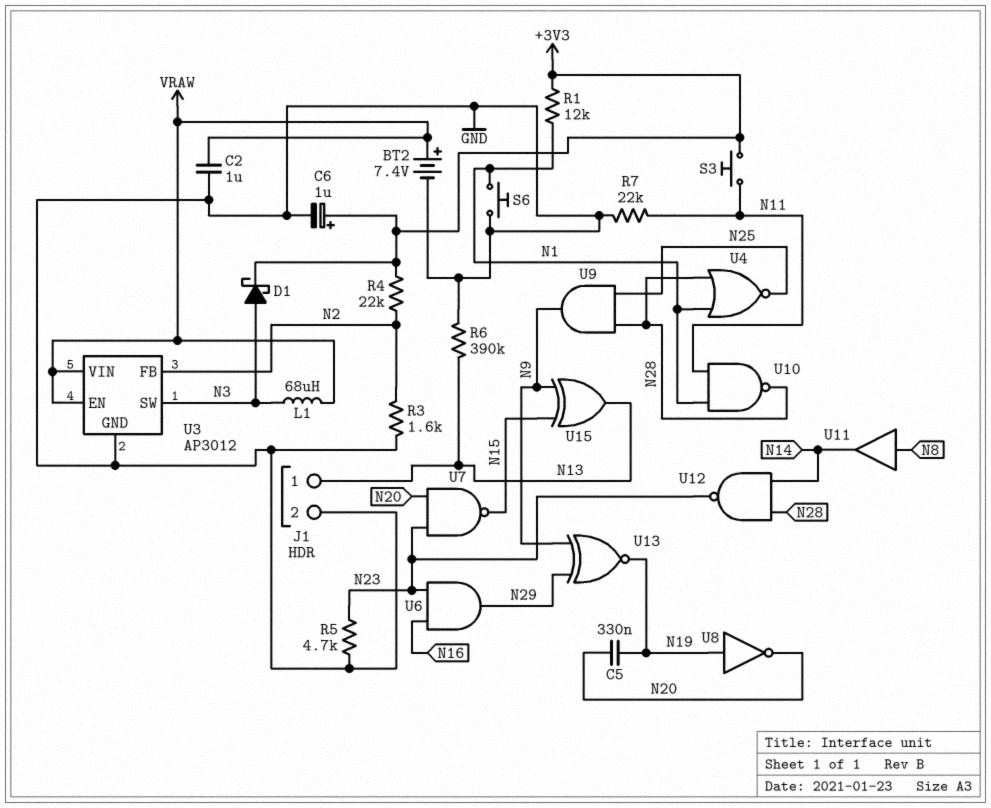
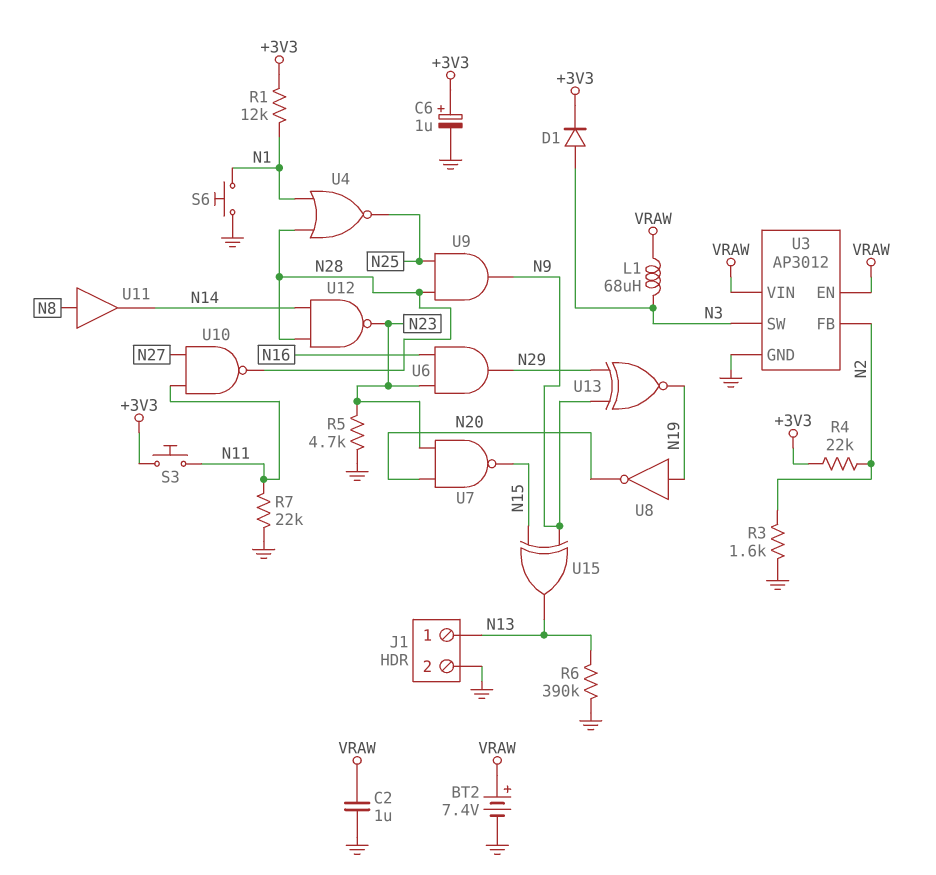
C5: 330nF (N19, N20) -> none
D1: schottky (A N3, K +3V3) -> diode (A N3, K +3V3)
U10: NAND (in N1, in N11, out N28) -> NAND (in N11, in N27, out N28)

